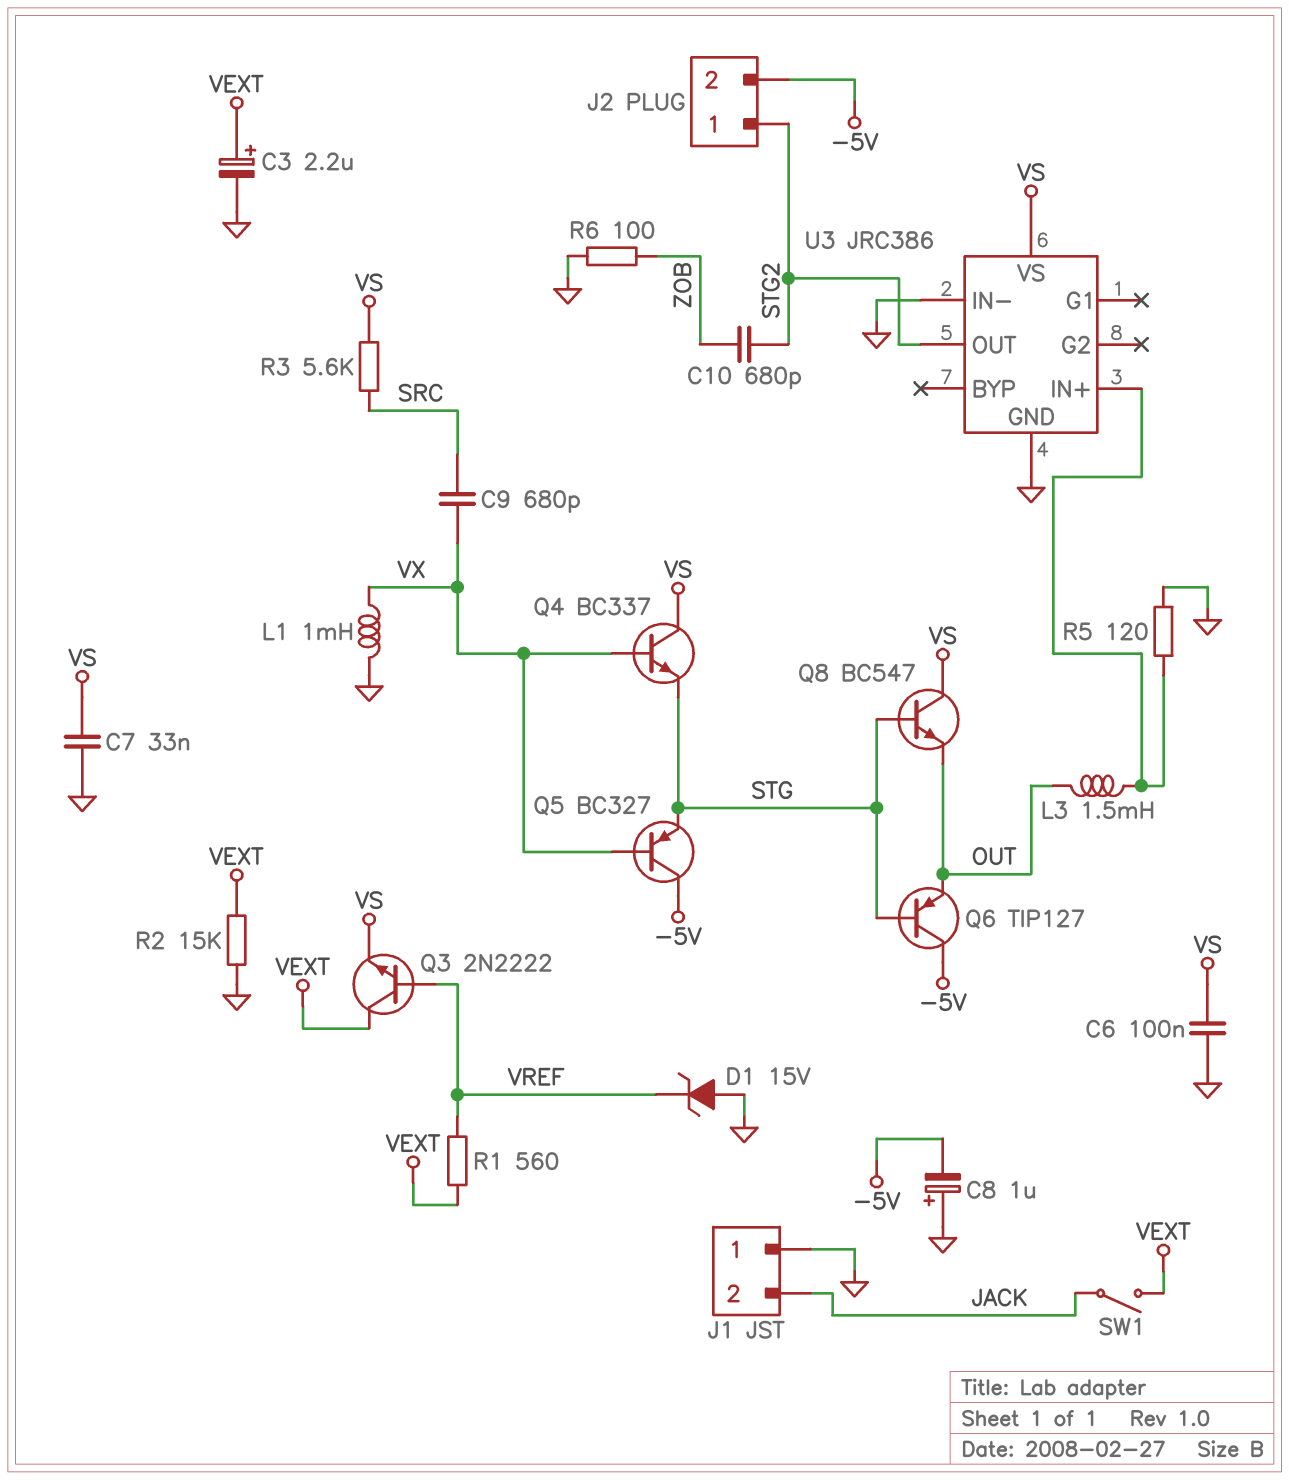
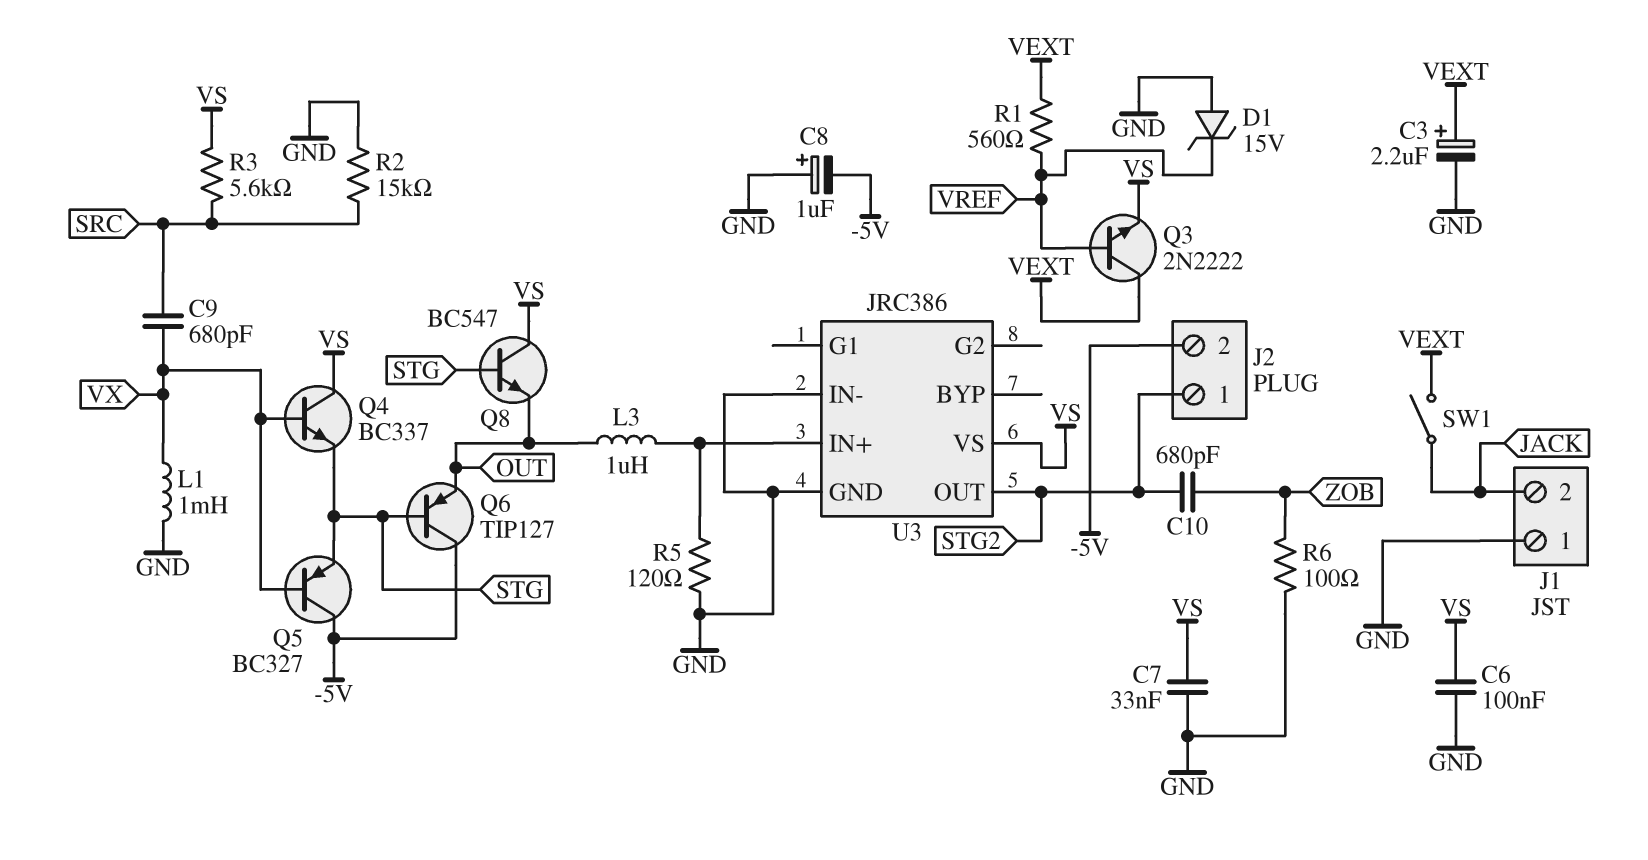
L3: 1.5mH (OUT, U3/IN+) -> 1uH (OUT, U3/IN+)
R2: 15k (GND, VEXT) -> 15k (GND, SRC)

